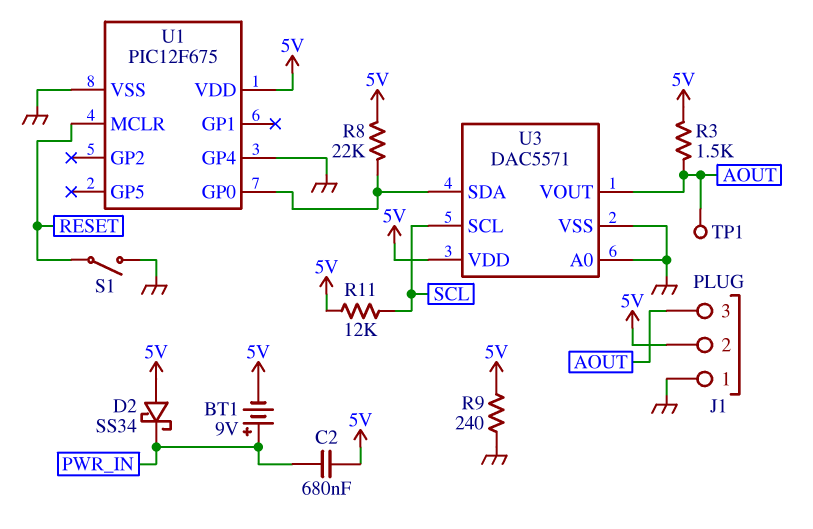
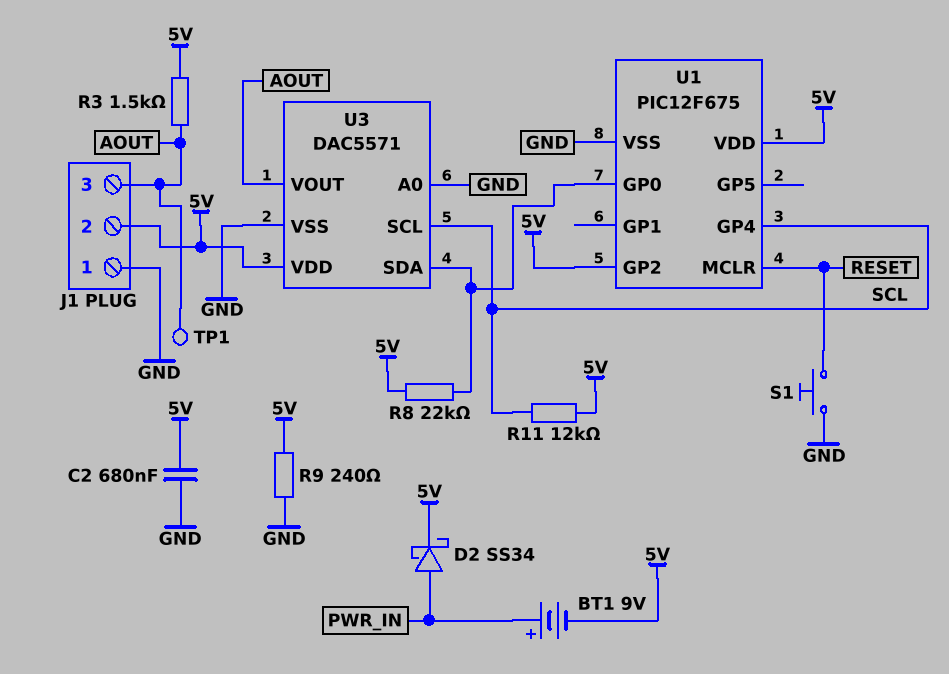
C2: 680nF (5V, PWR_IN) -> 680nF (5V, GND)
D2: schottky SS34 (A 5V, K PWR_IN) -> schottky SS34 (A PWR_IN, K 5V)
S1: switch (GND, RESET) -> button (GND, RESET)
U1 pin GP2: none -> 5V
U1 pin GP4: GND -> SCL

